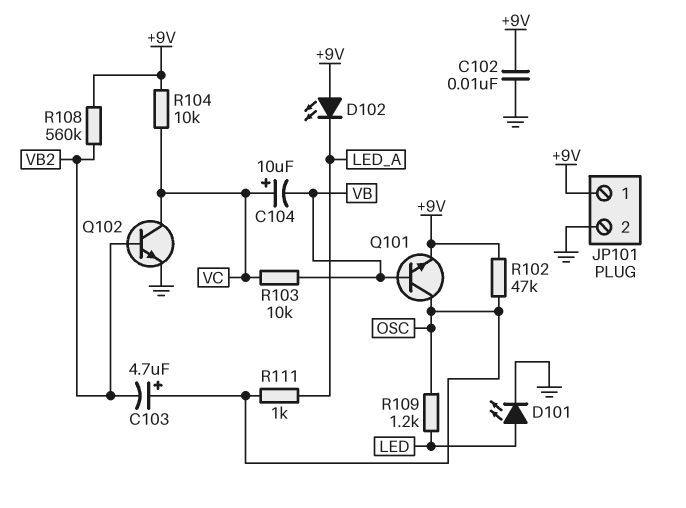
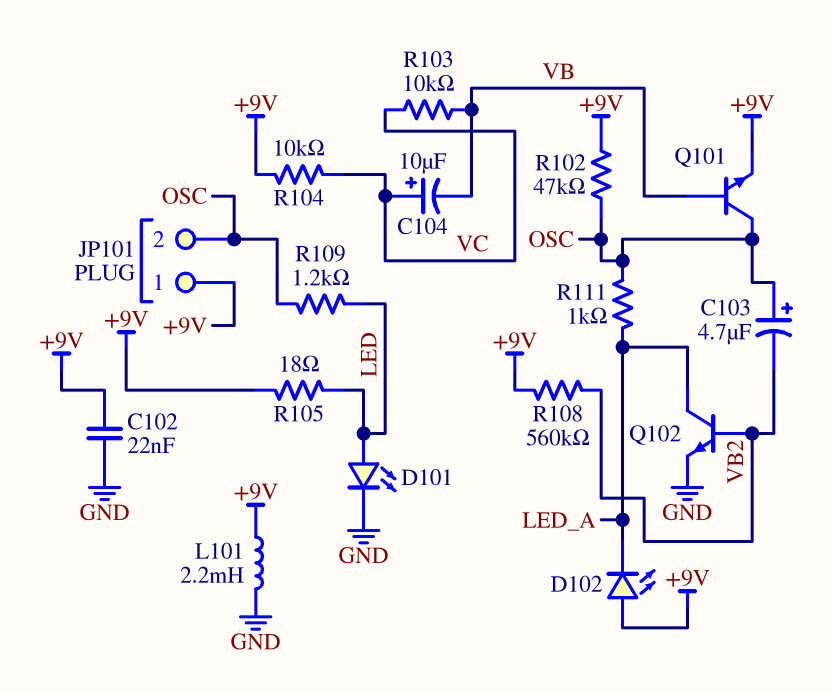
C102: 10nF (+9V, GND) -> 22nF (+9V, GND)
JP101 pin 2: GND -> OSC
L101: none -> 2.2mH (+9V, GND)
Q102: NPN (B VB2, C VC, E GND) -> NPN (B VB2, C LED_A, E GND)
R105: none -> 18 (+9V, LED)

